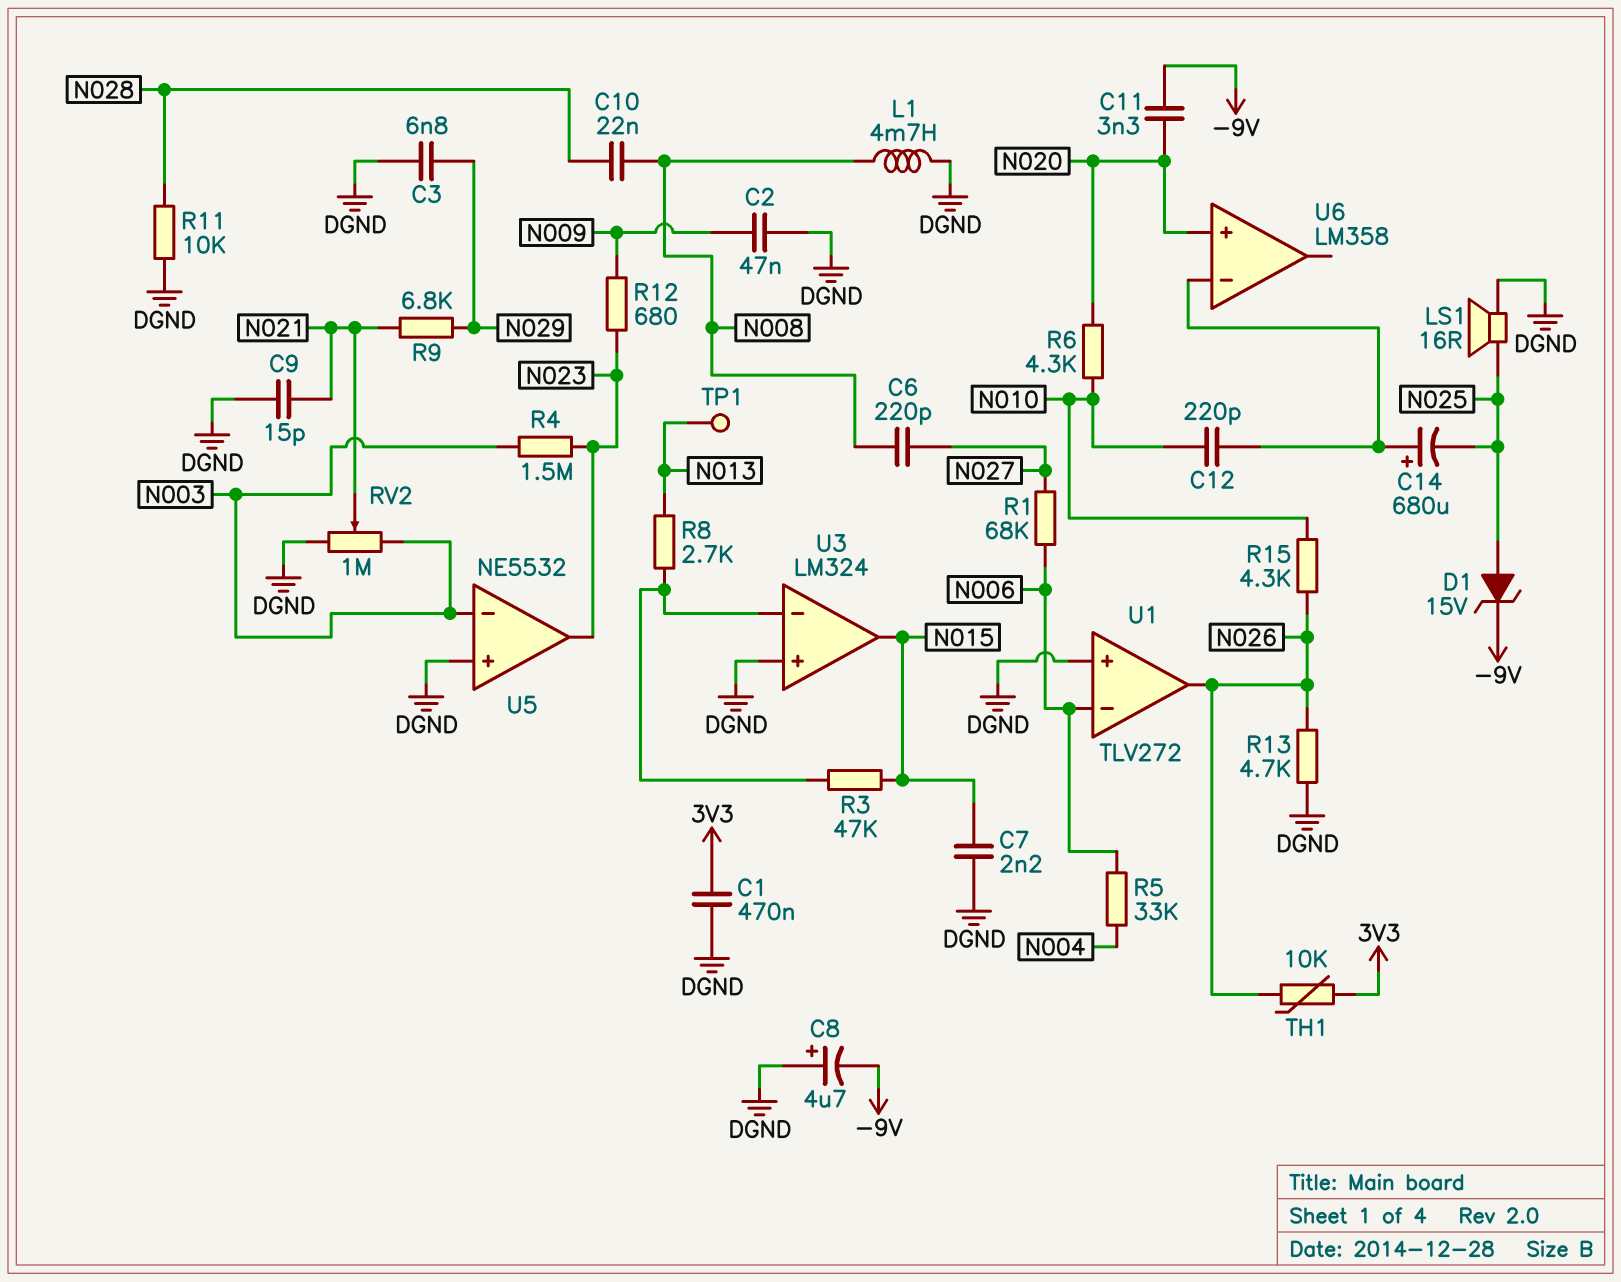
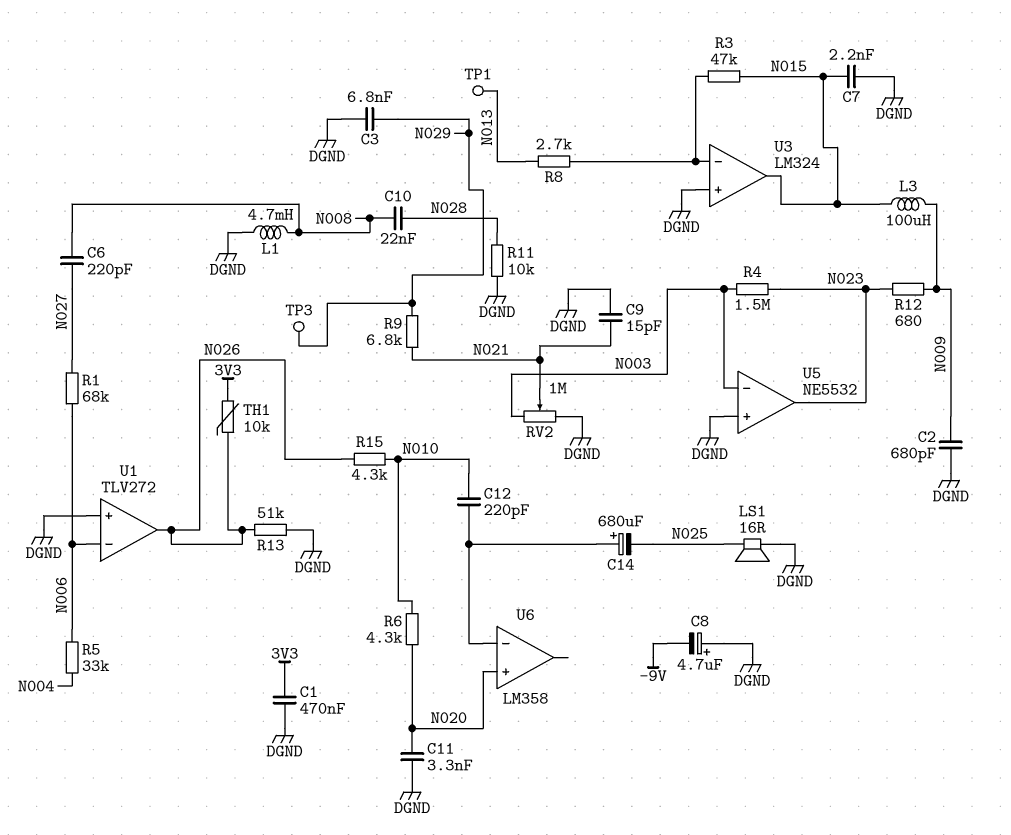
C2: 47nF (DGND, N009) -> 680pF (DGND, N009)
C11: 3.3nF (-9V, N020) -> 3.3nF (DGND, N020)
D1: zener 15V (A N025, K -9V) -> none
L3: none -> 100uH (N009, N015)
R13: 4.7k (DGND, N026) -> 51k (DGND, N026)
TP3: none -> test point (N029)

